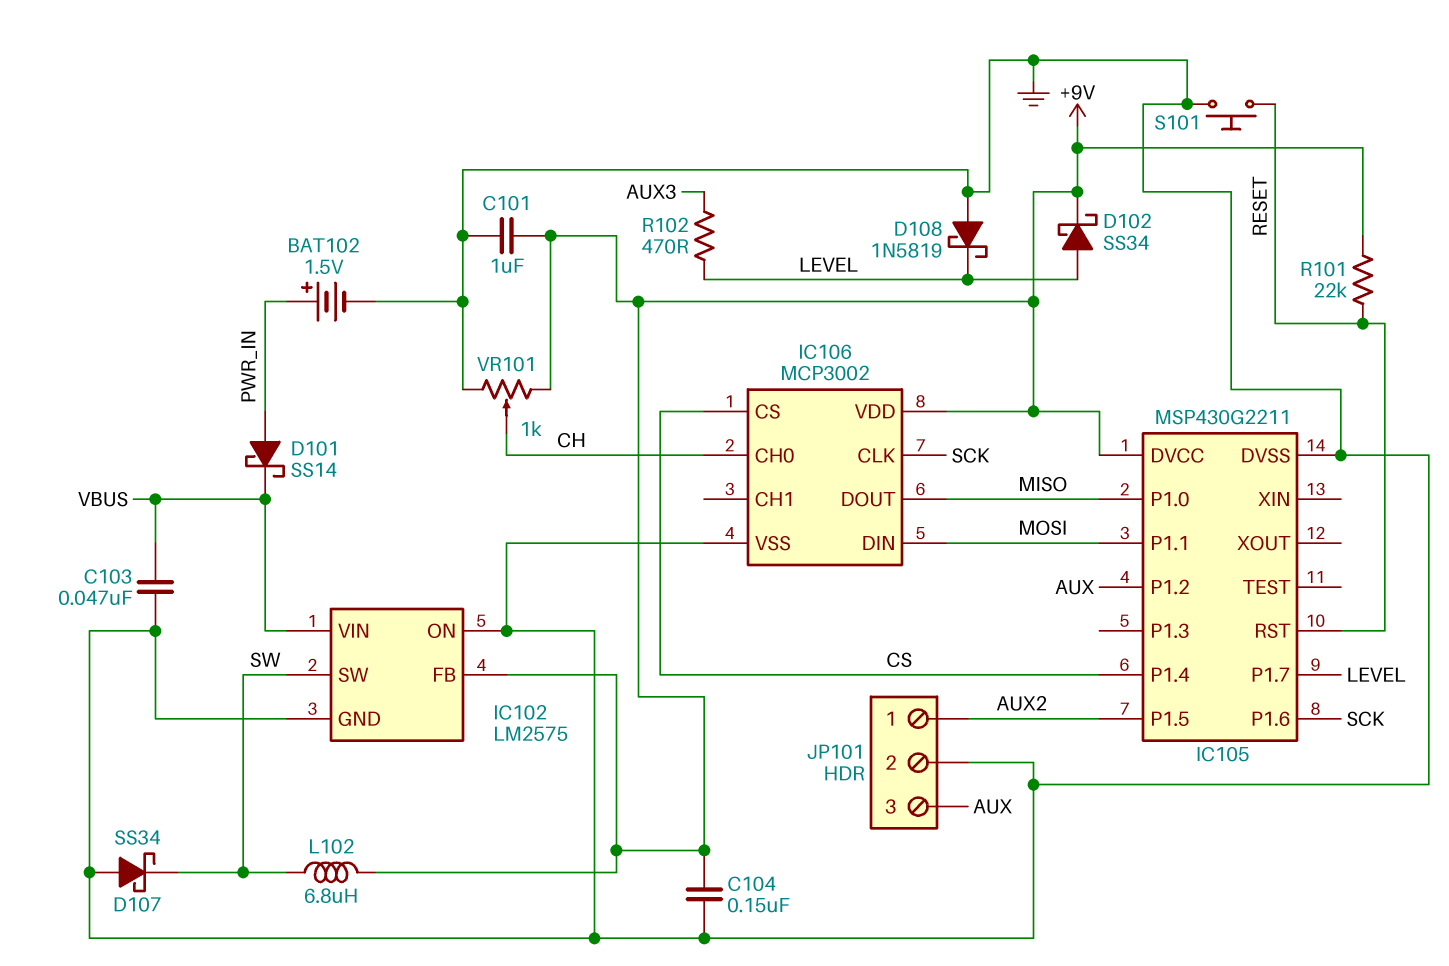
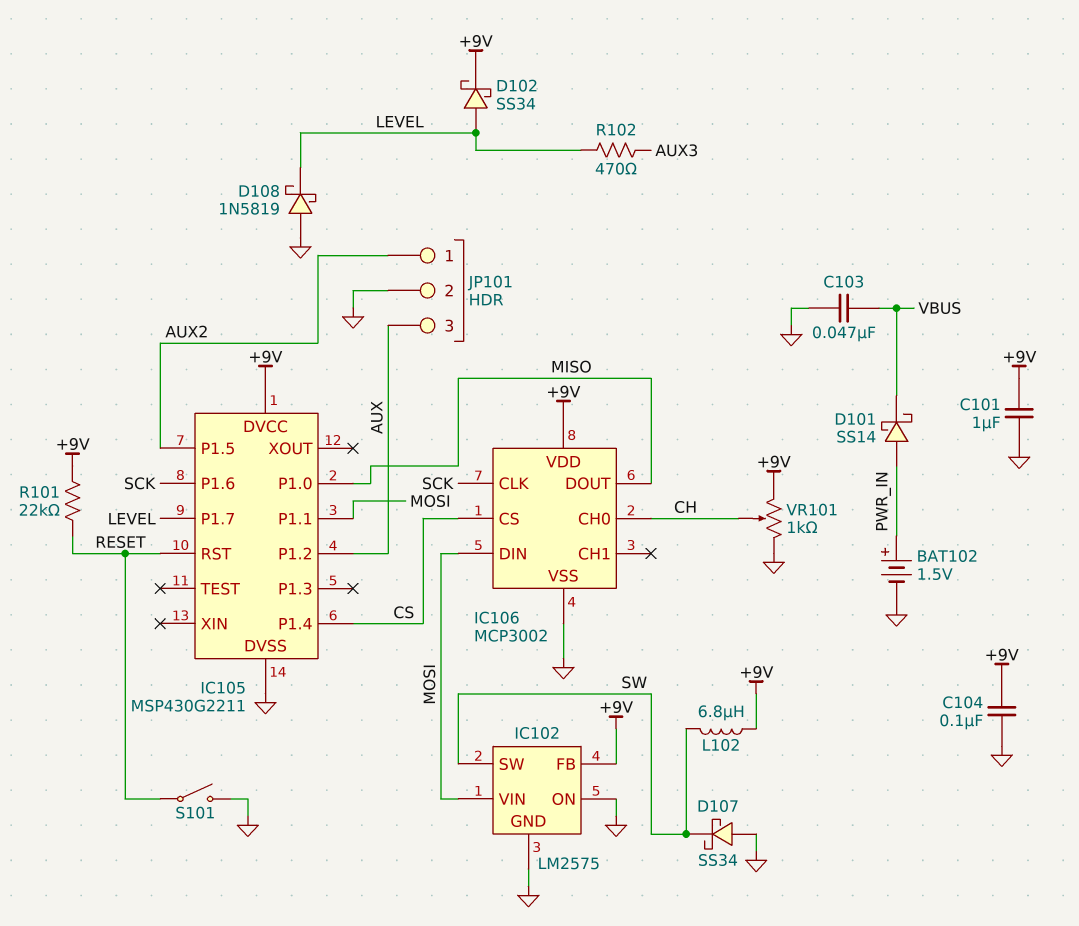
C104: 150nF (+9V, GND) -> 100nF (+9V, GND)
IC102 pin VIN: VBUS -> MOSI
S101: button (GND, RESET) -> switch (GND, RESET)

